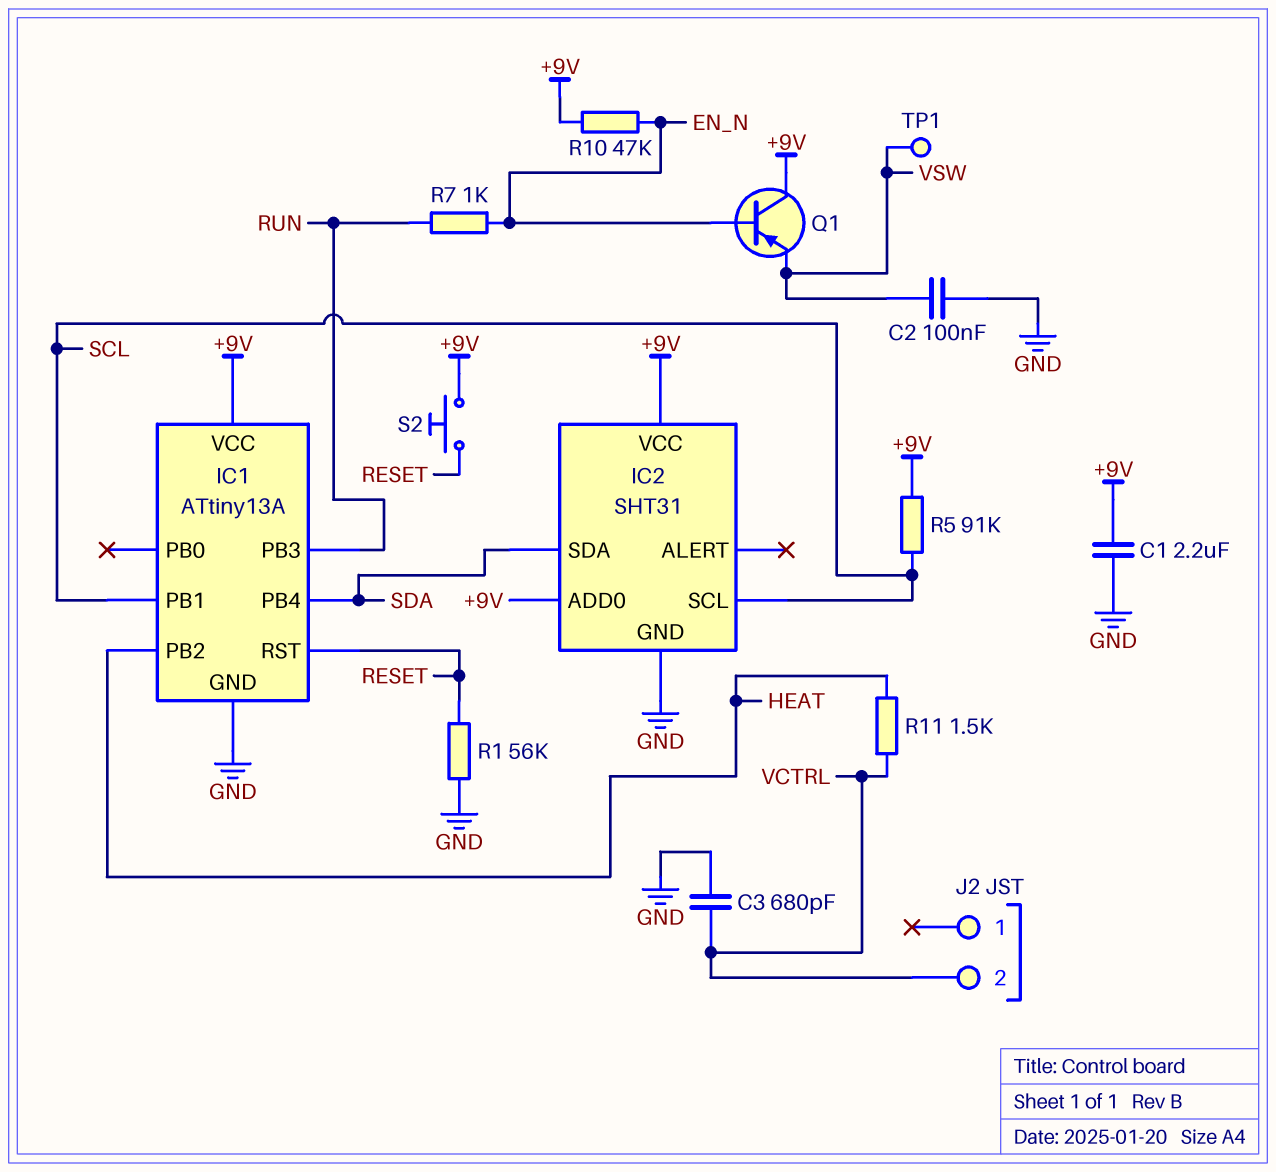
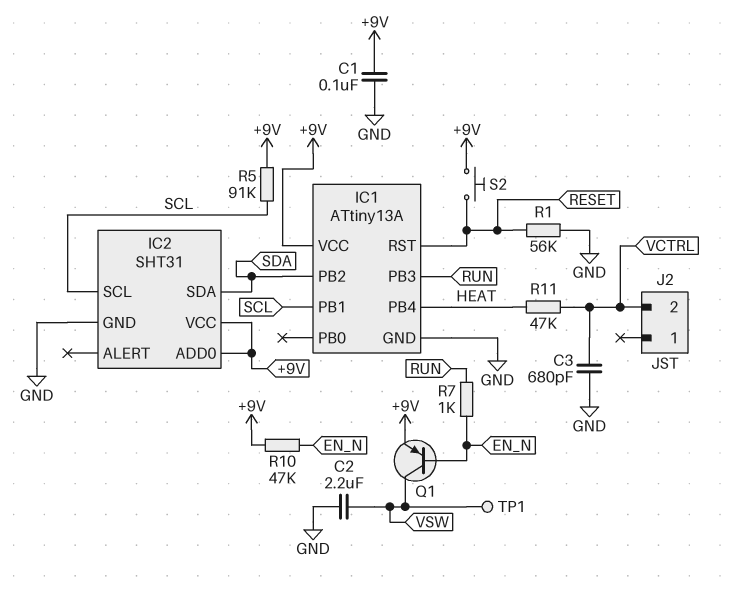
C1: 2.2uF (+9V, GND) -> 100nF (+9V, GND)
C2: 100nF (GND, VSW) -> 2.2uF (GND, VSW)
IC1 pin PB2: HEAT -> SDA
IC1 pin PB4: SDA -> HEAT
Q1: PNP (B EN_N, C +9V, E VSW) -> PNP (B EN_N, C VSW, E +9V)
R11: 1.5k (HEAT, VCTRL) -> 47k (HEAT, VCTRL)

